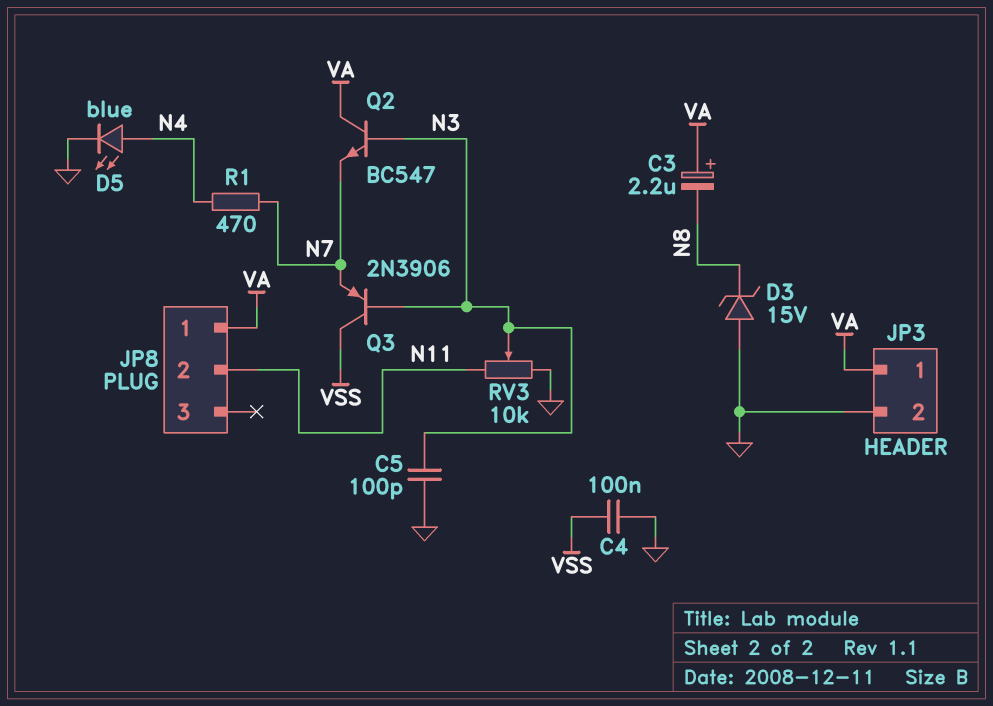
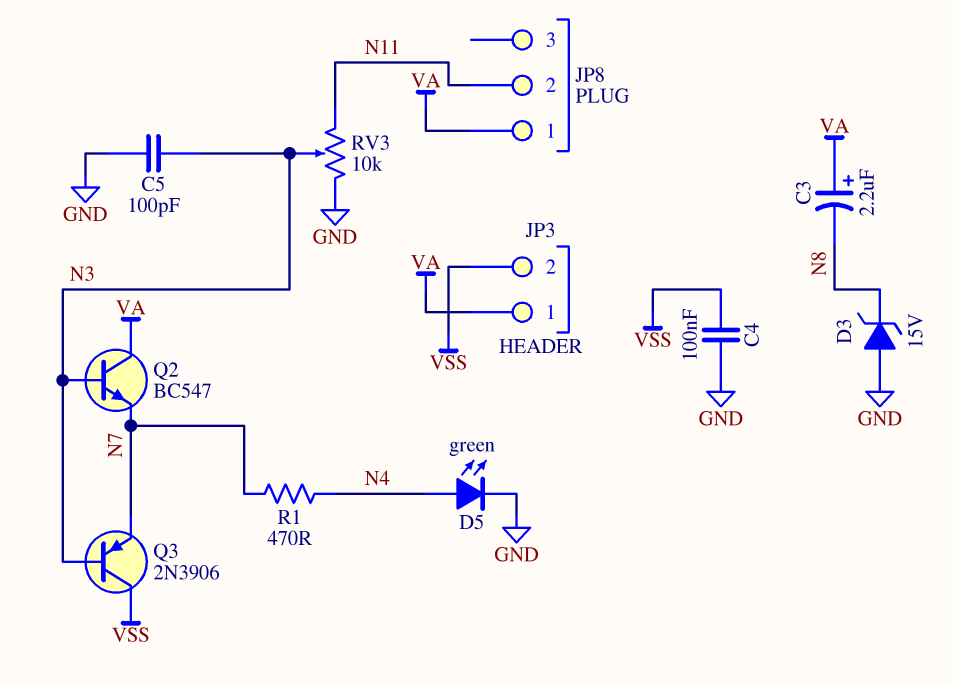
D5: LED blue (A N4, K GND) -> LED green (A N4, K GND)
JP3 pin 2: GND -> VSS

